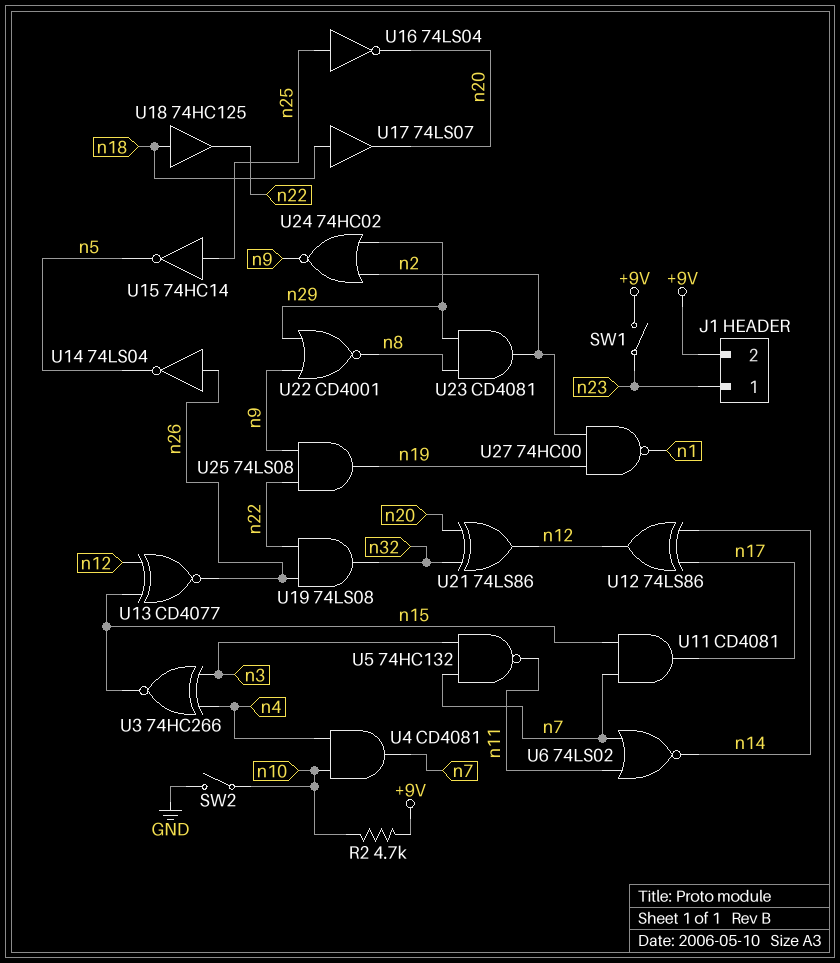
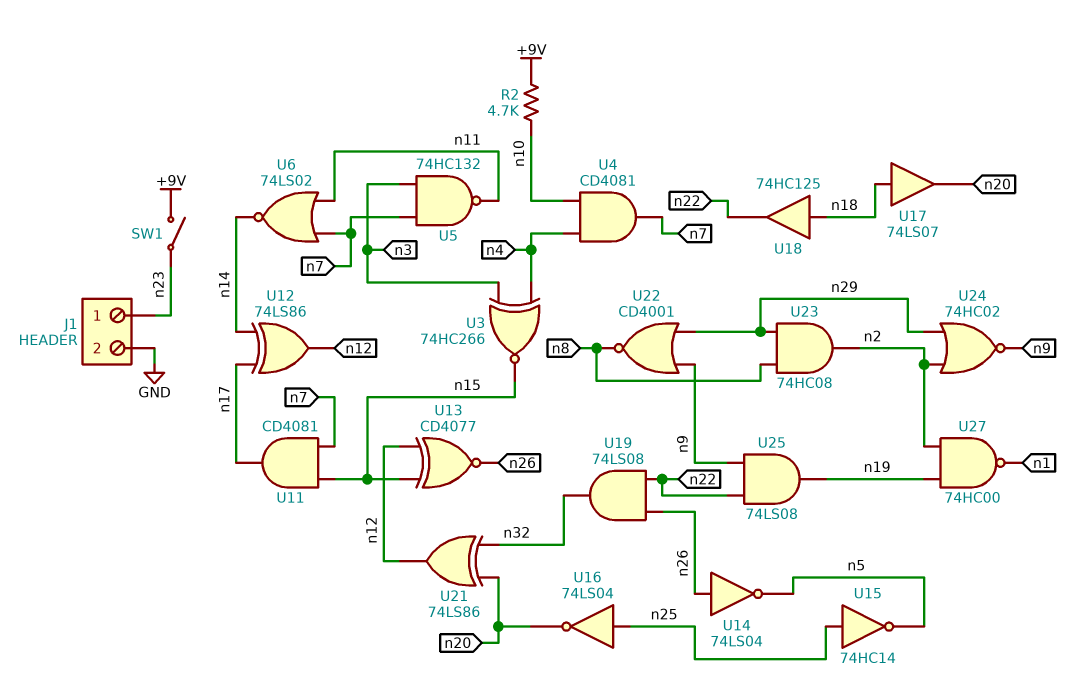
J1 pin 2: +9V -> GND
SW2: switch (GND, n10) -> none
U23: AND CD4081 (in n8, in n29, out n2) -> AND 74HC08 (in n8, in n29, out n2)

